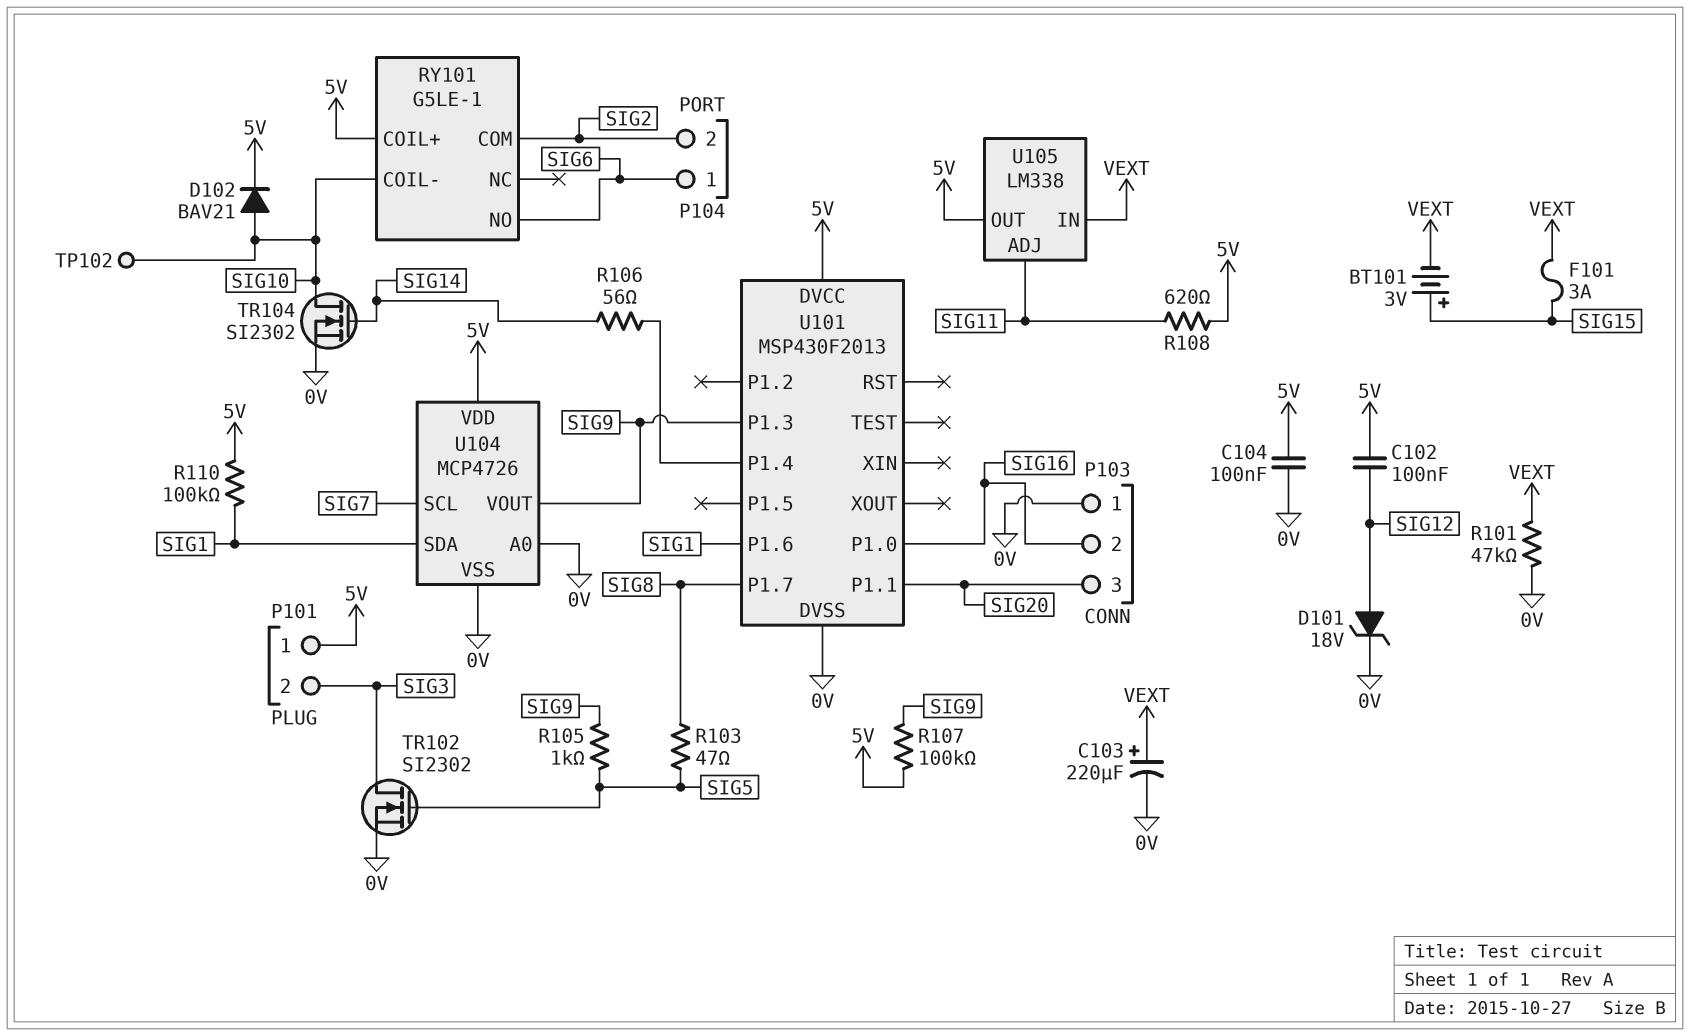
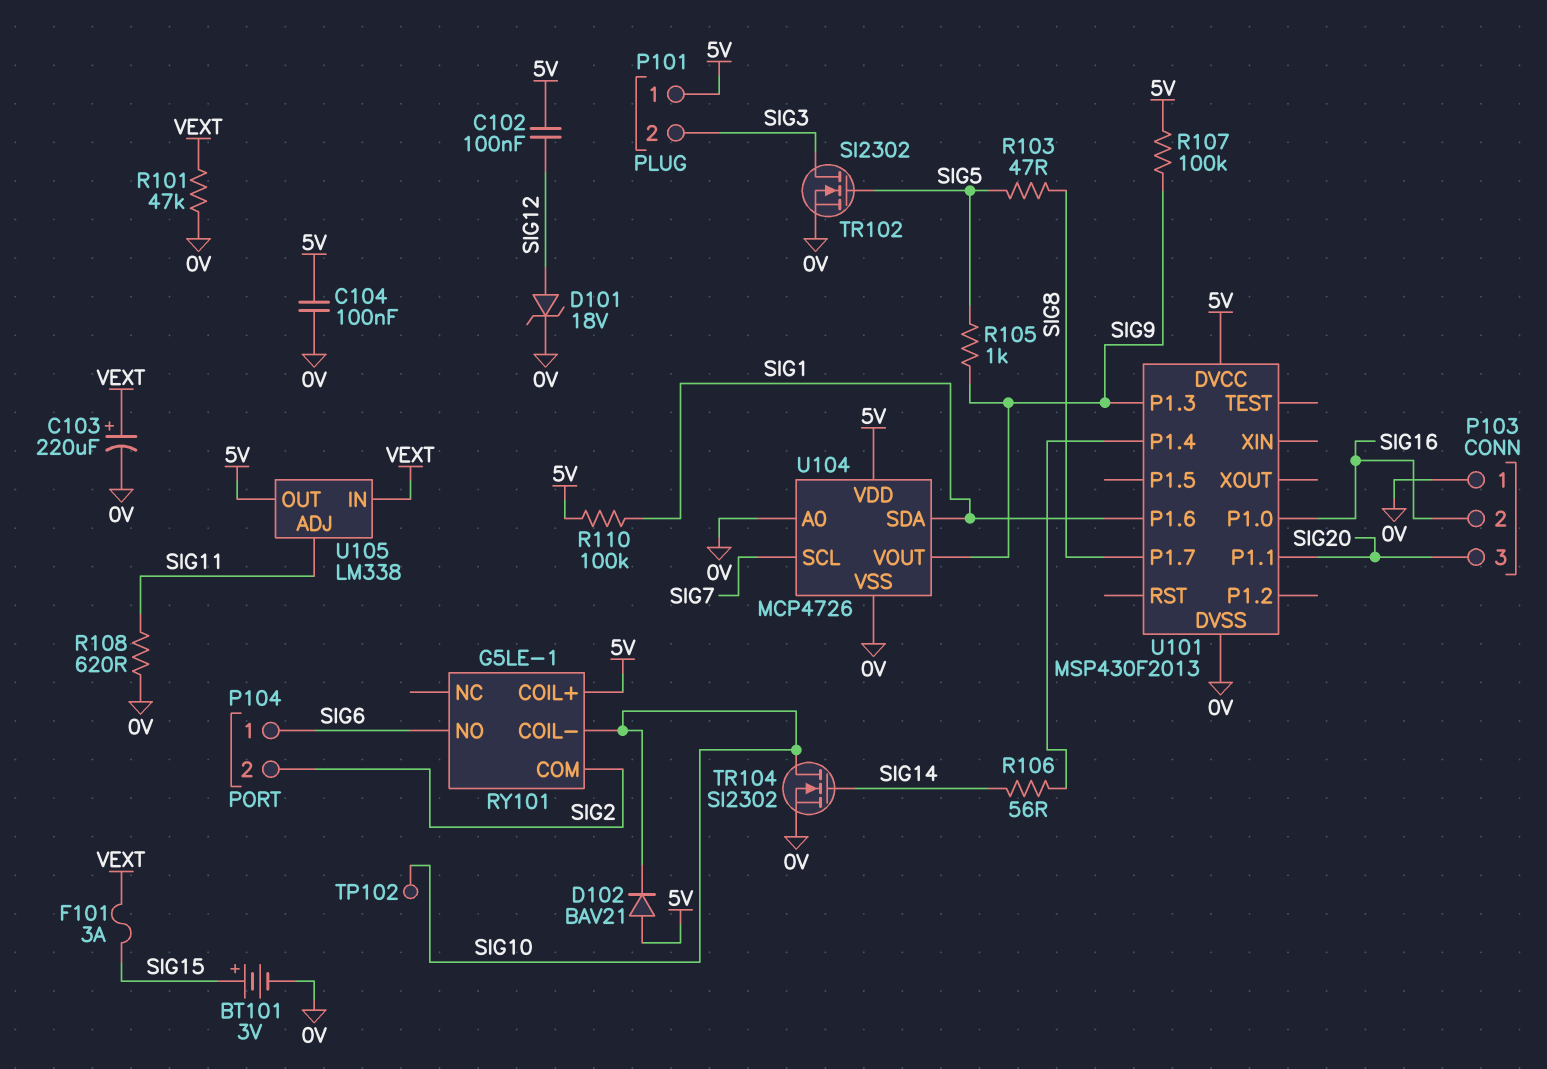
BT101: 3V (plus SIG15, minus VEXT) -> 3V (plus SIG15, minus 0V)
D102: diode BAV21 (A SIG10, K 5V) -> diode BAV21 (A 5V, K SIG10)
R108: 620 (5V, SIG11) -> 620 (0V, SIG11)

